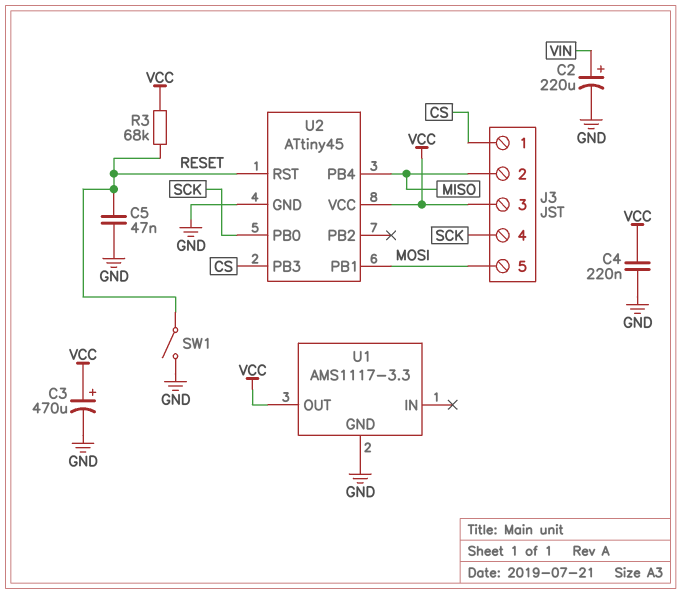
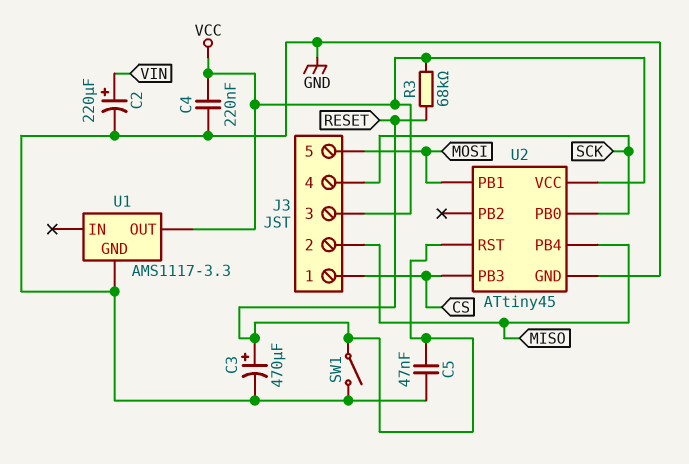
C3: 470uF (plus VCC, minus GND) -> 470uF (plus RESET, minus GND)

